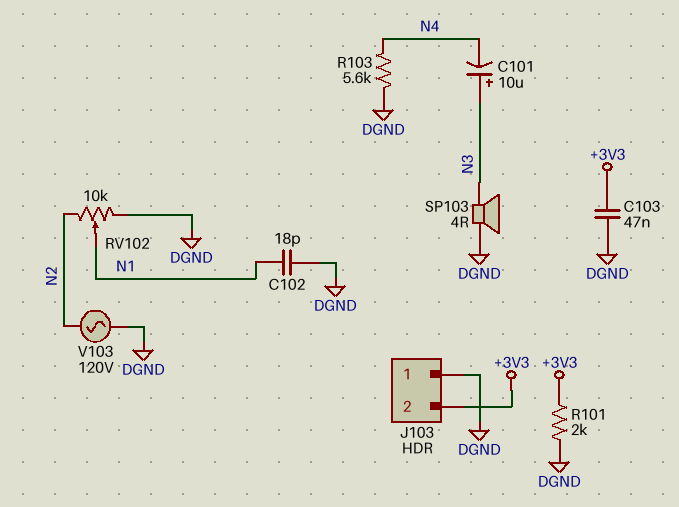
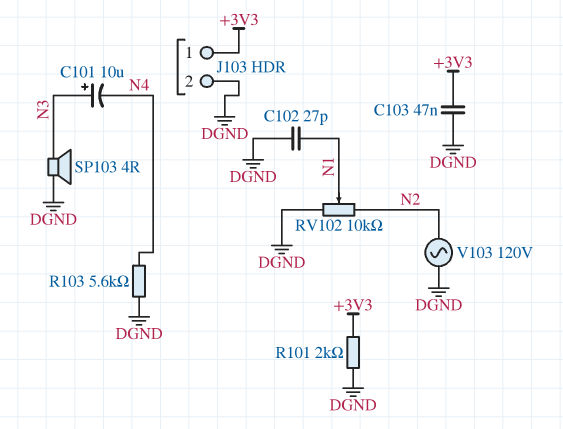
C102: 18pF (DGND, N1) -> 27pF (DGND, N1)
J103 pin 1: DGND -> +3V3
J103 pin 2: +3V3 -> DGND

